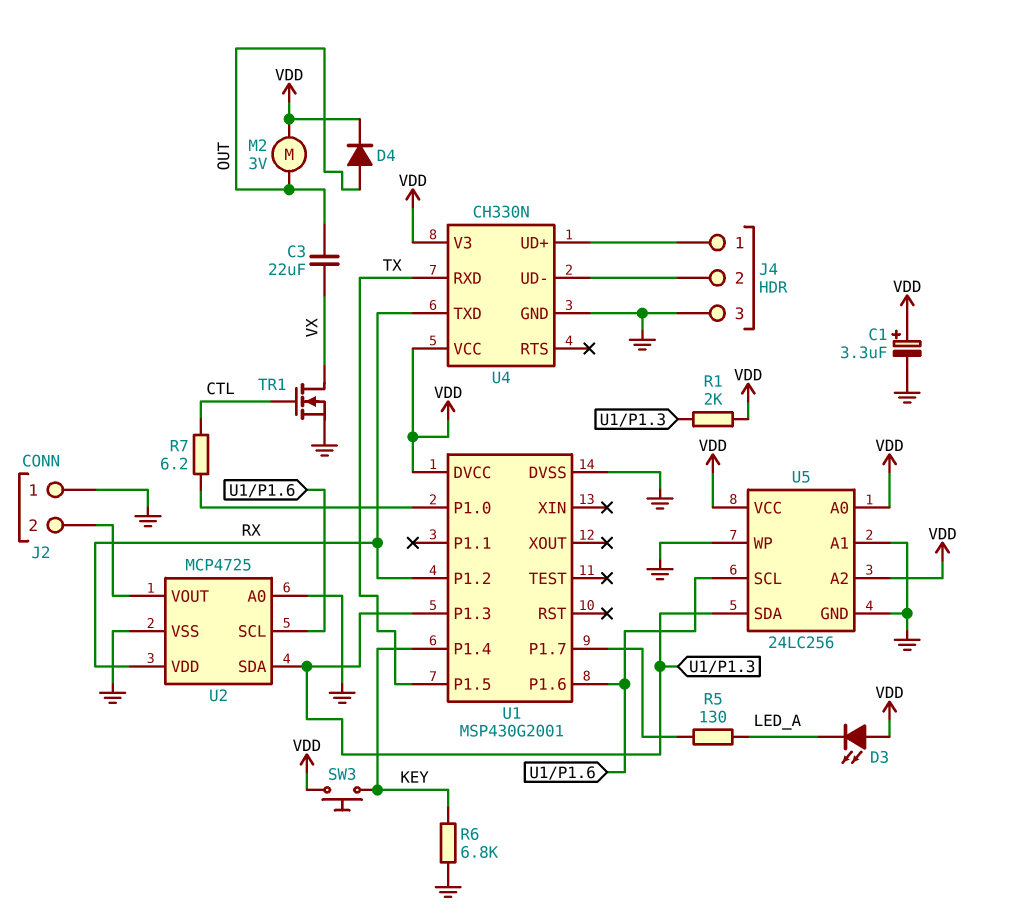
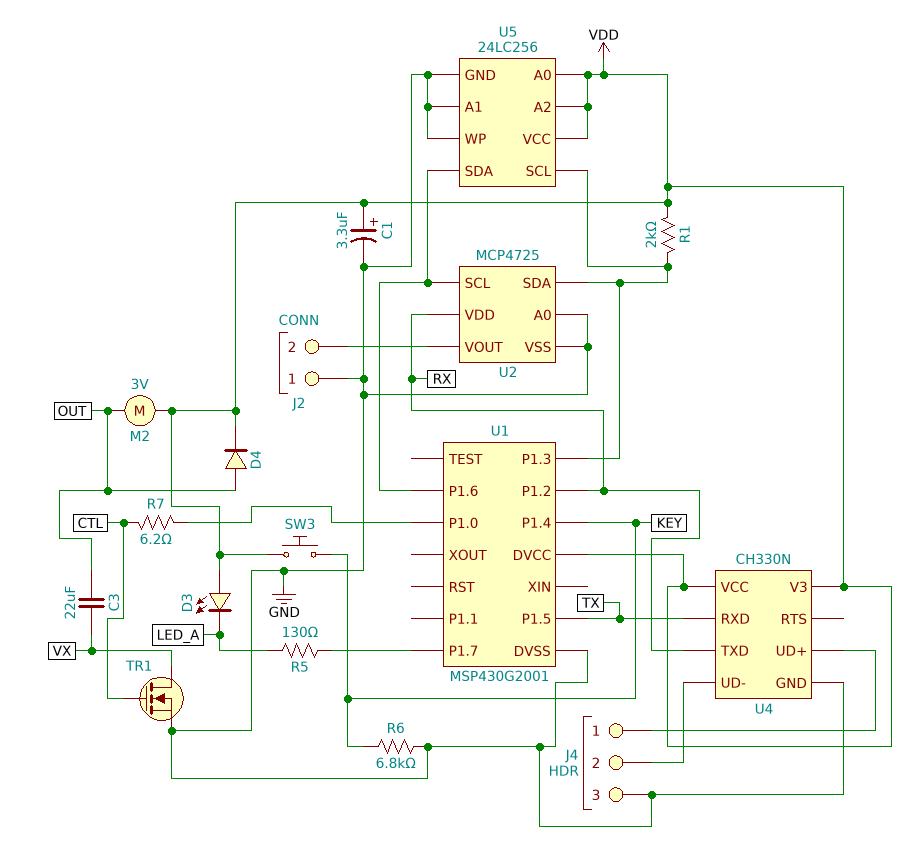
U5 pin SCL: U1/P1.6 -> U1/P1.3
U5 pin SDA: U1/P1.3 -> U1/P1.6

